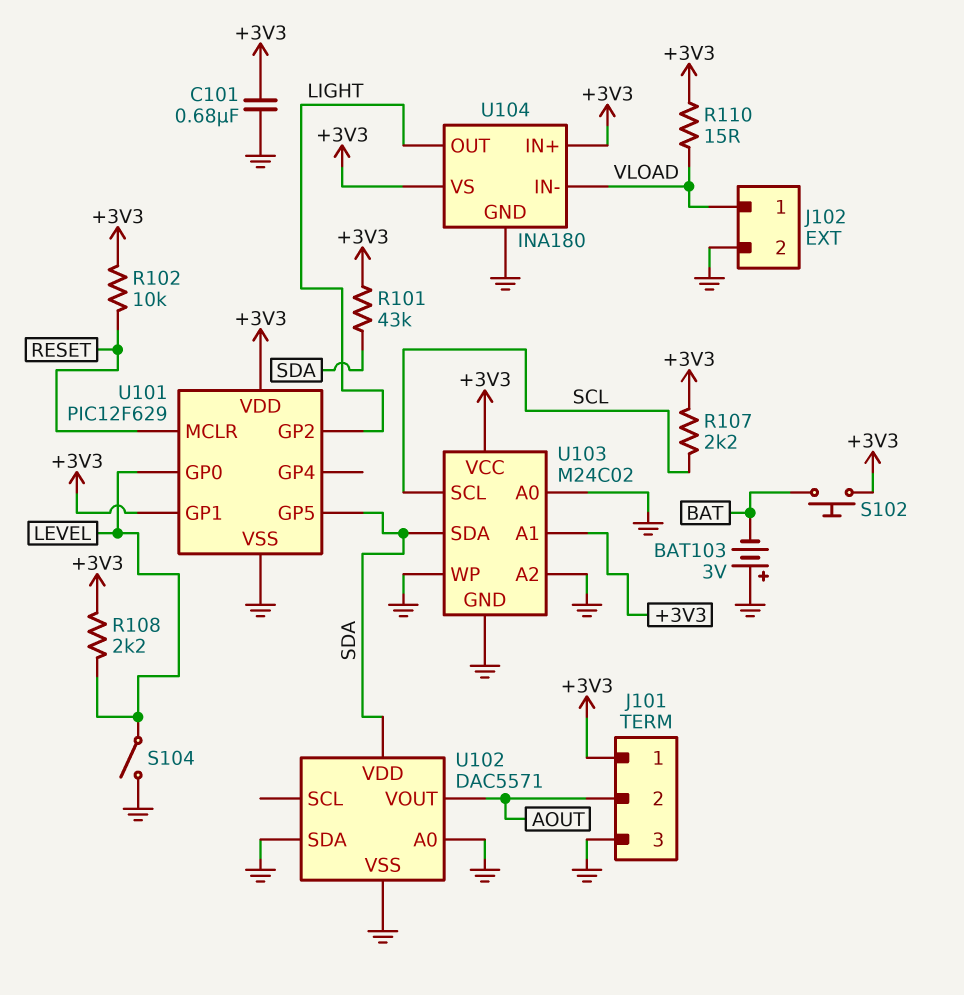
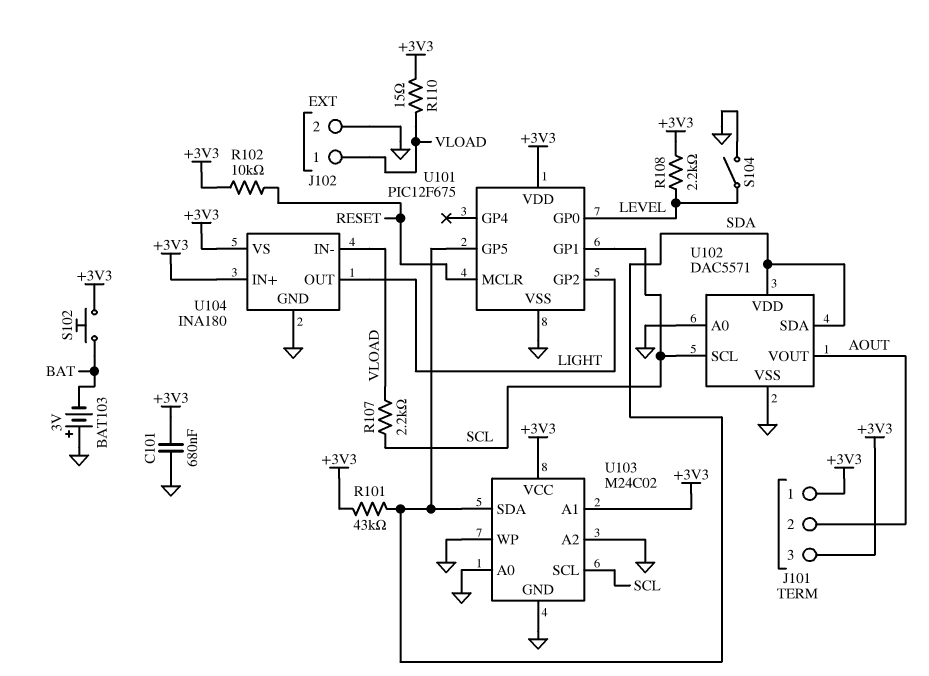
J101 pin 3: GND -> +3V3
R107: 2.2k (+3V3, SCL) -> 2.2k (SCL, VLOAD)
U101: PIC12F629 -> PIC12F675
U101 pin GP1: +3V3 -> SCL
U102 pin SCL: none -> SCL
U102 pin SDA: GND -> SDA

